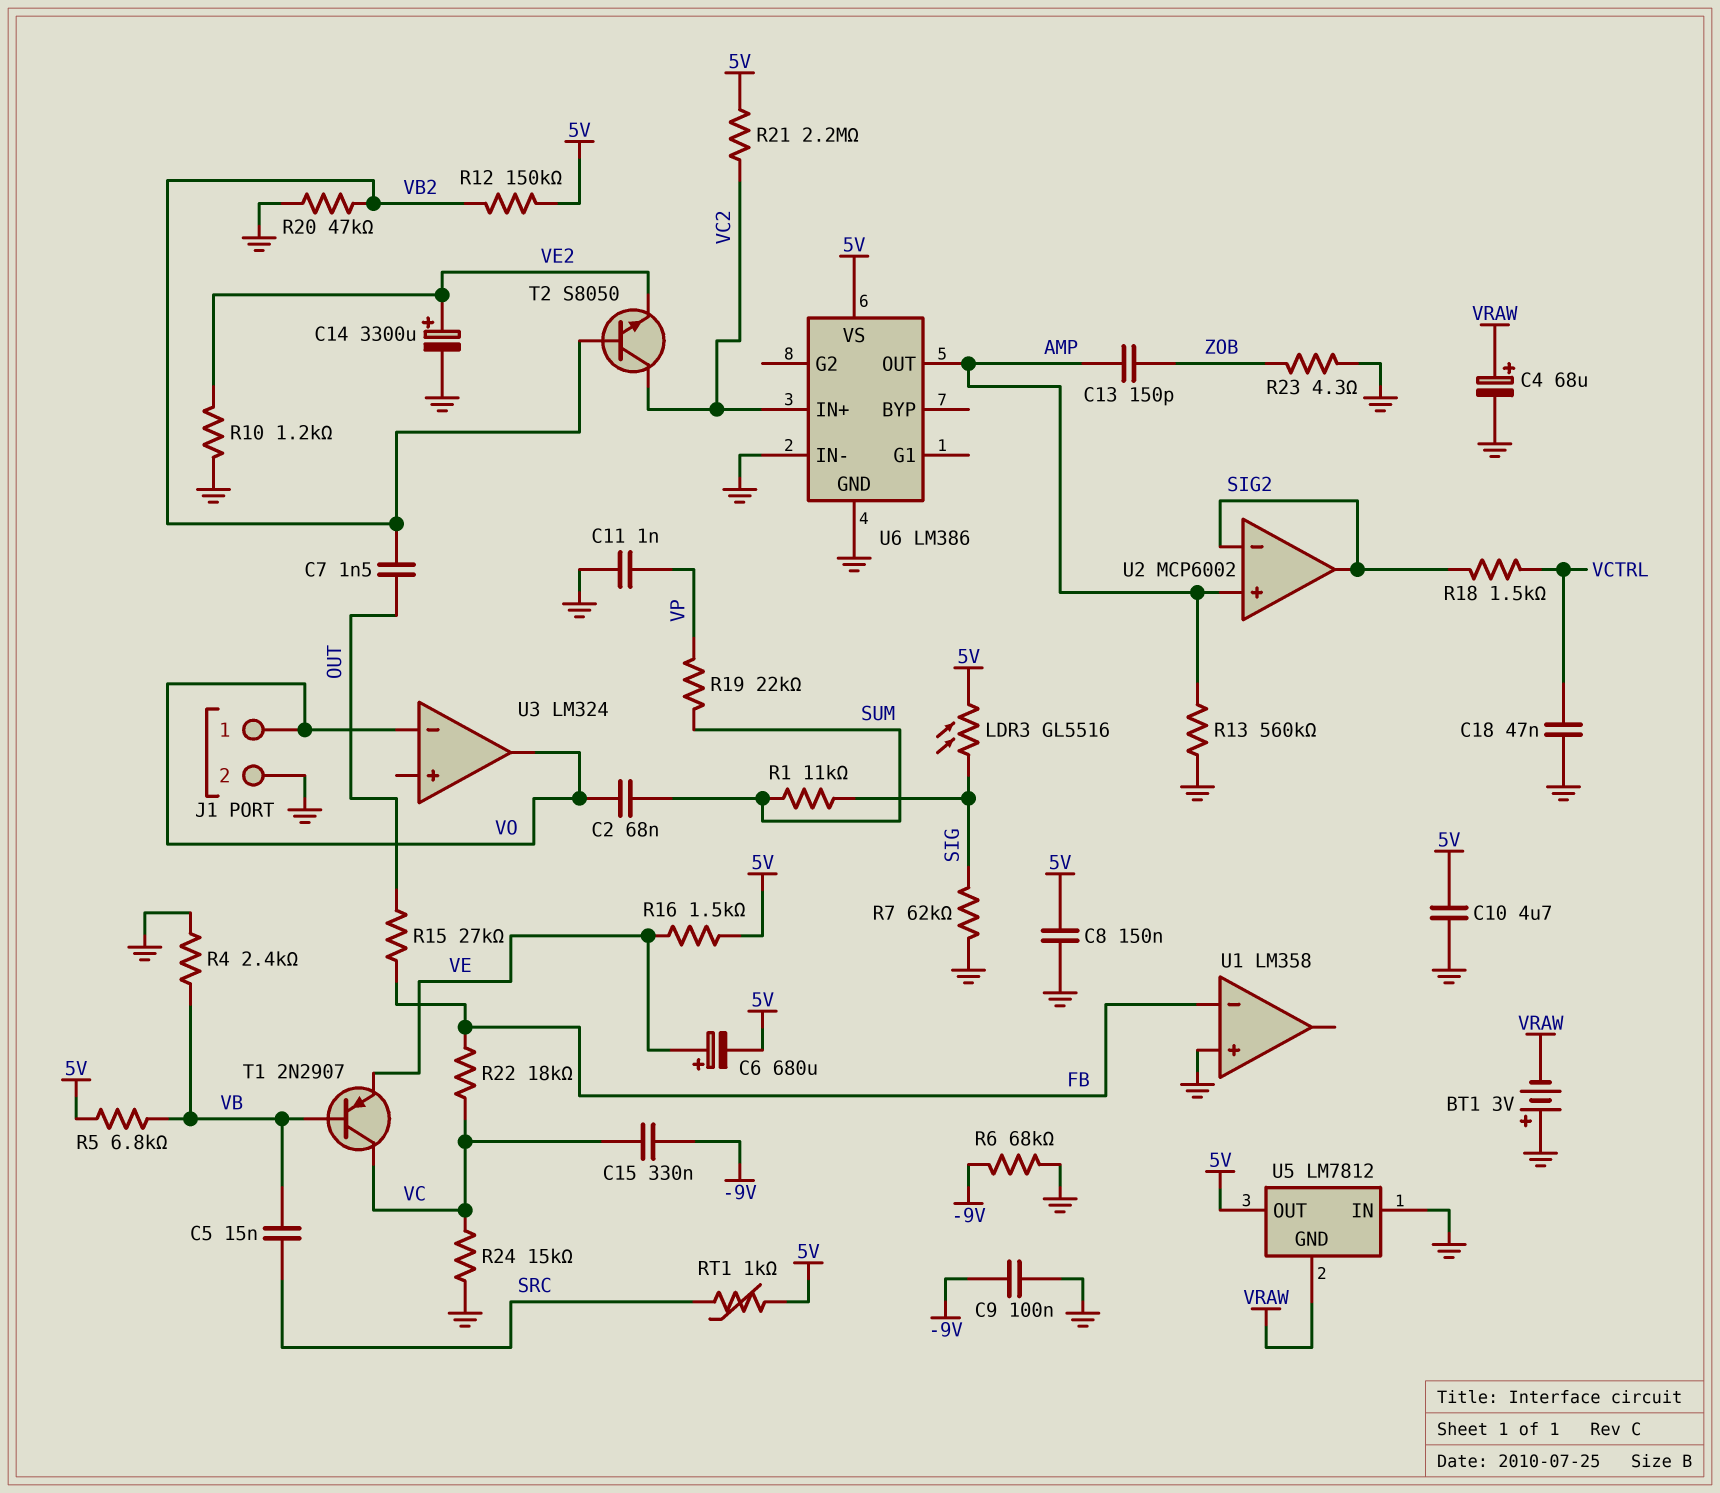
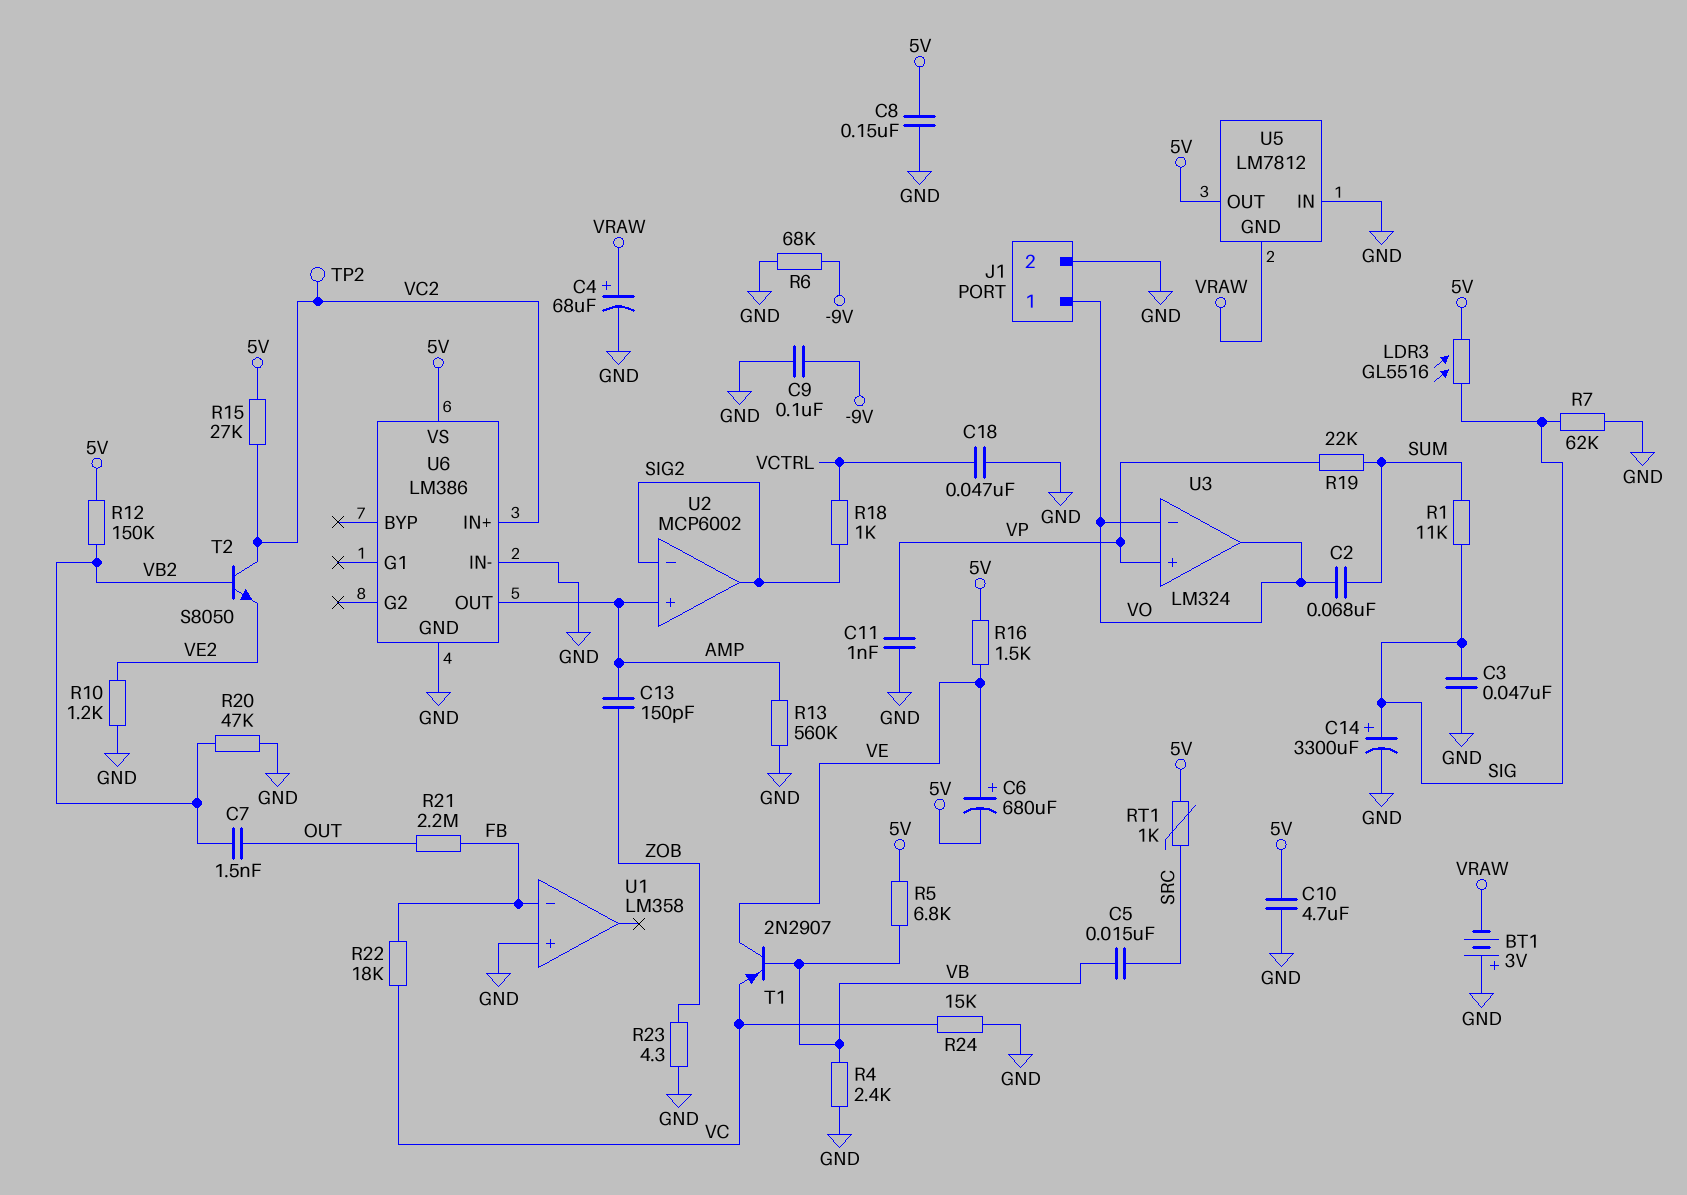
C3: none -> 47nF (GND, SIG)
C14: 3300uF (plus VE2, minus GND) -> 3300uF (plus SIG, minus GND)
C15: 330nF (-9V, VC) -> none
R15: 27k (FB, OUT) -> 27k (5V, VC2)
R18: 1.5k (SIG2, VCTRL) -> 1k (SIG2, VCTRL)
R21: 2.2M (5V, VC2) -> 2.2M (FB, OUT)
T1: PNP 2N2907 (B VB, C VC, E VE) -> PNP 2N2907 (B VB, C VE, E VC)
TP2: none -> test point (VC2)
U3 pin in+: none -> VP

